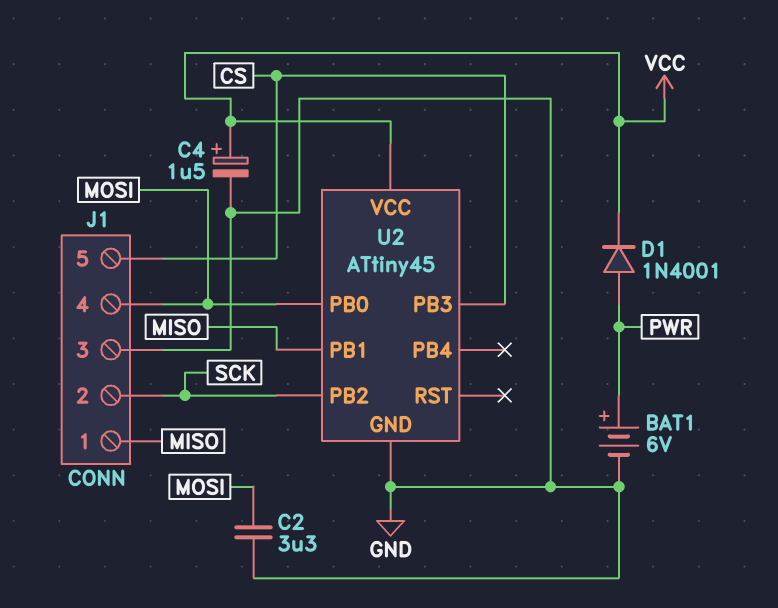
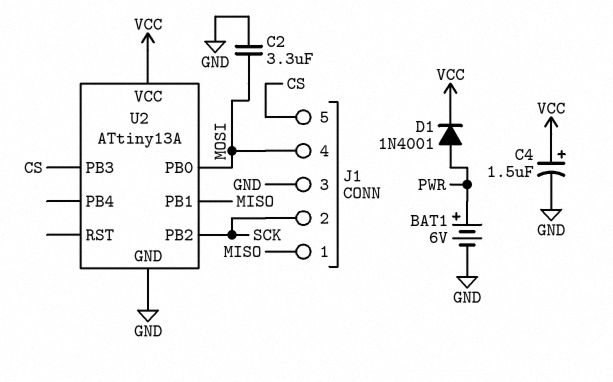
U2: ATtiny45 -> ATtiny13A

